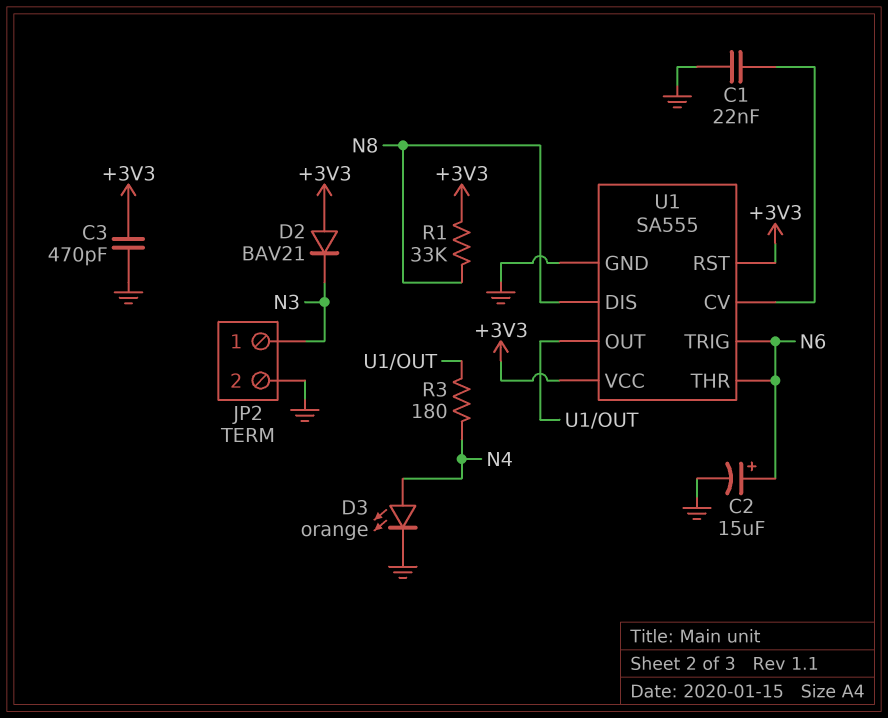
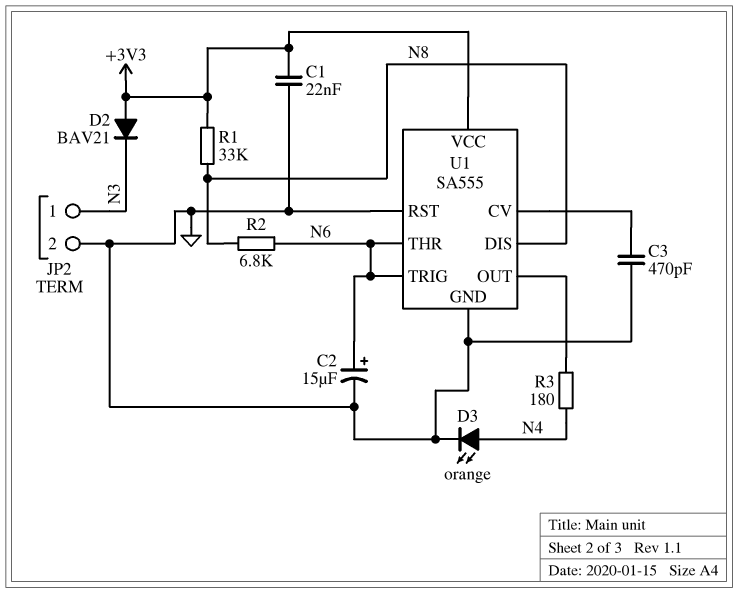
C1: 22nF (GND, U1/CV) -> 22nF (+3V3, GND)
C3: 470pF (+3V3, GND) -> 470pF (GND, U1/CV)
R2: none -> 6.8k (N6, N8)
U1 pin RST: +3V3 -> GND

